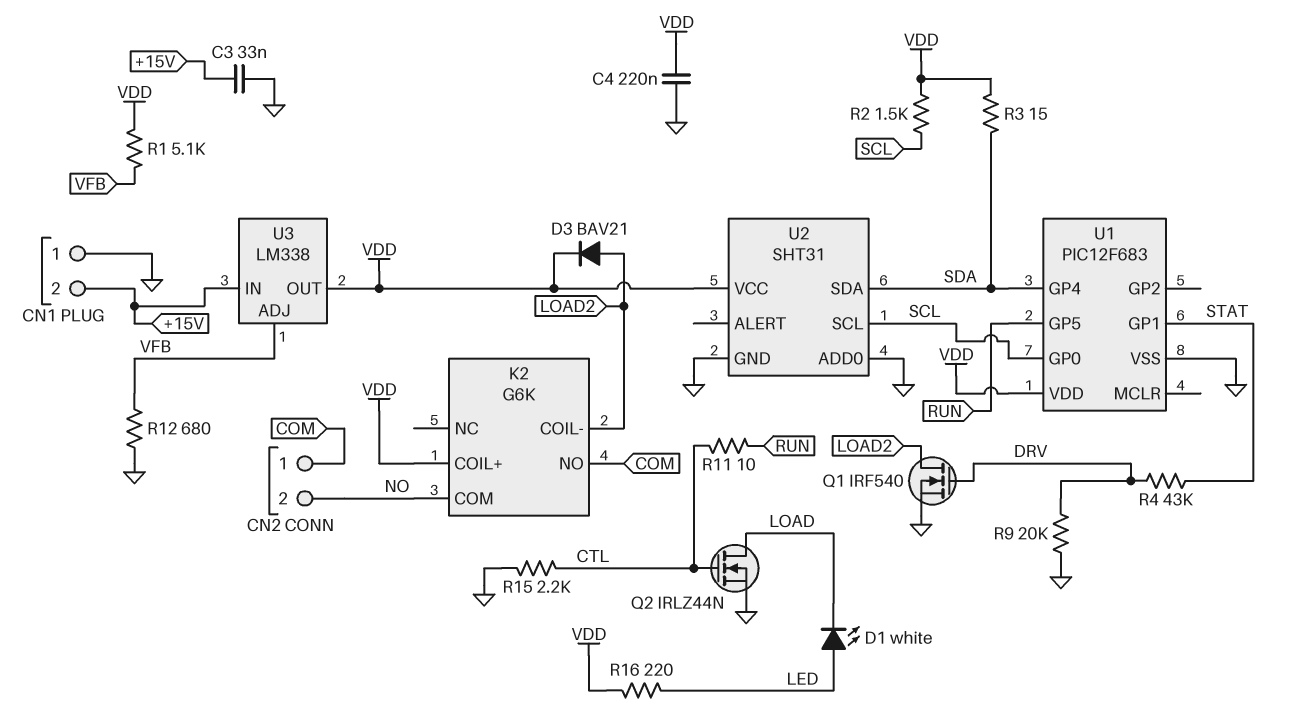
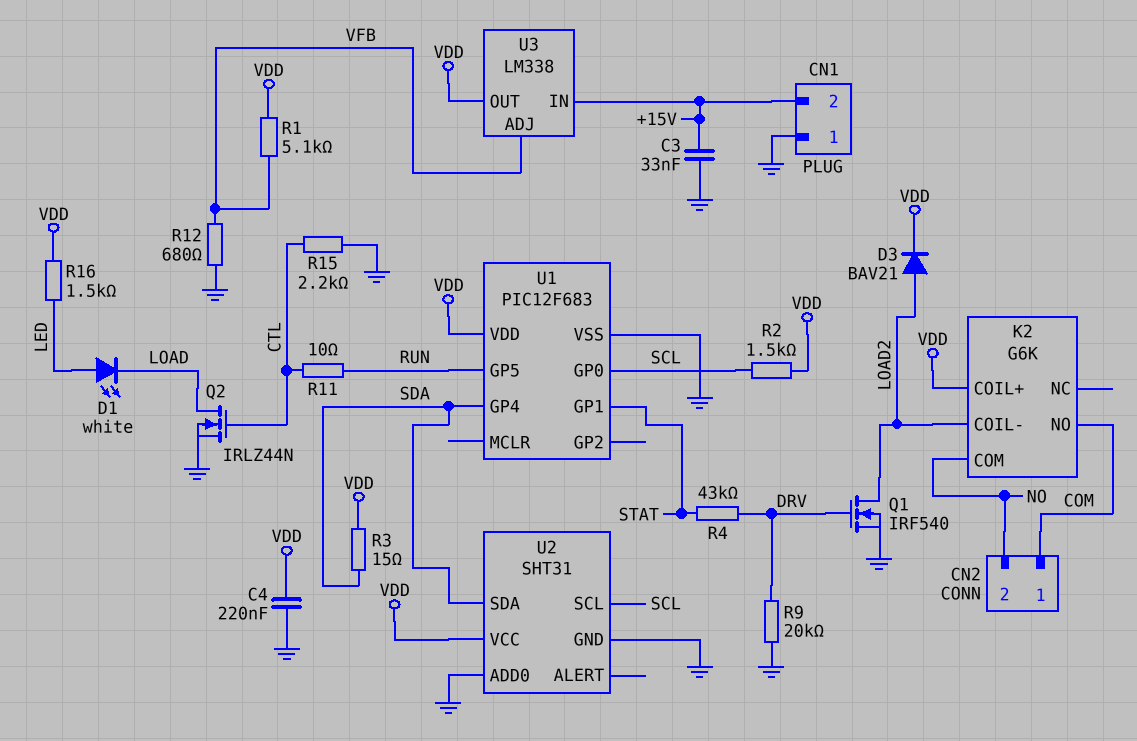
R16: 220 (LED, VDD) -> 1.5k (LED, VDD)

